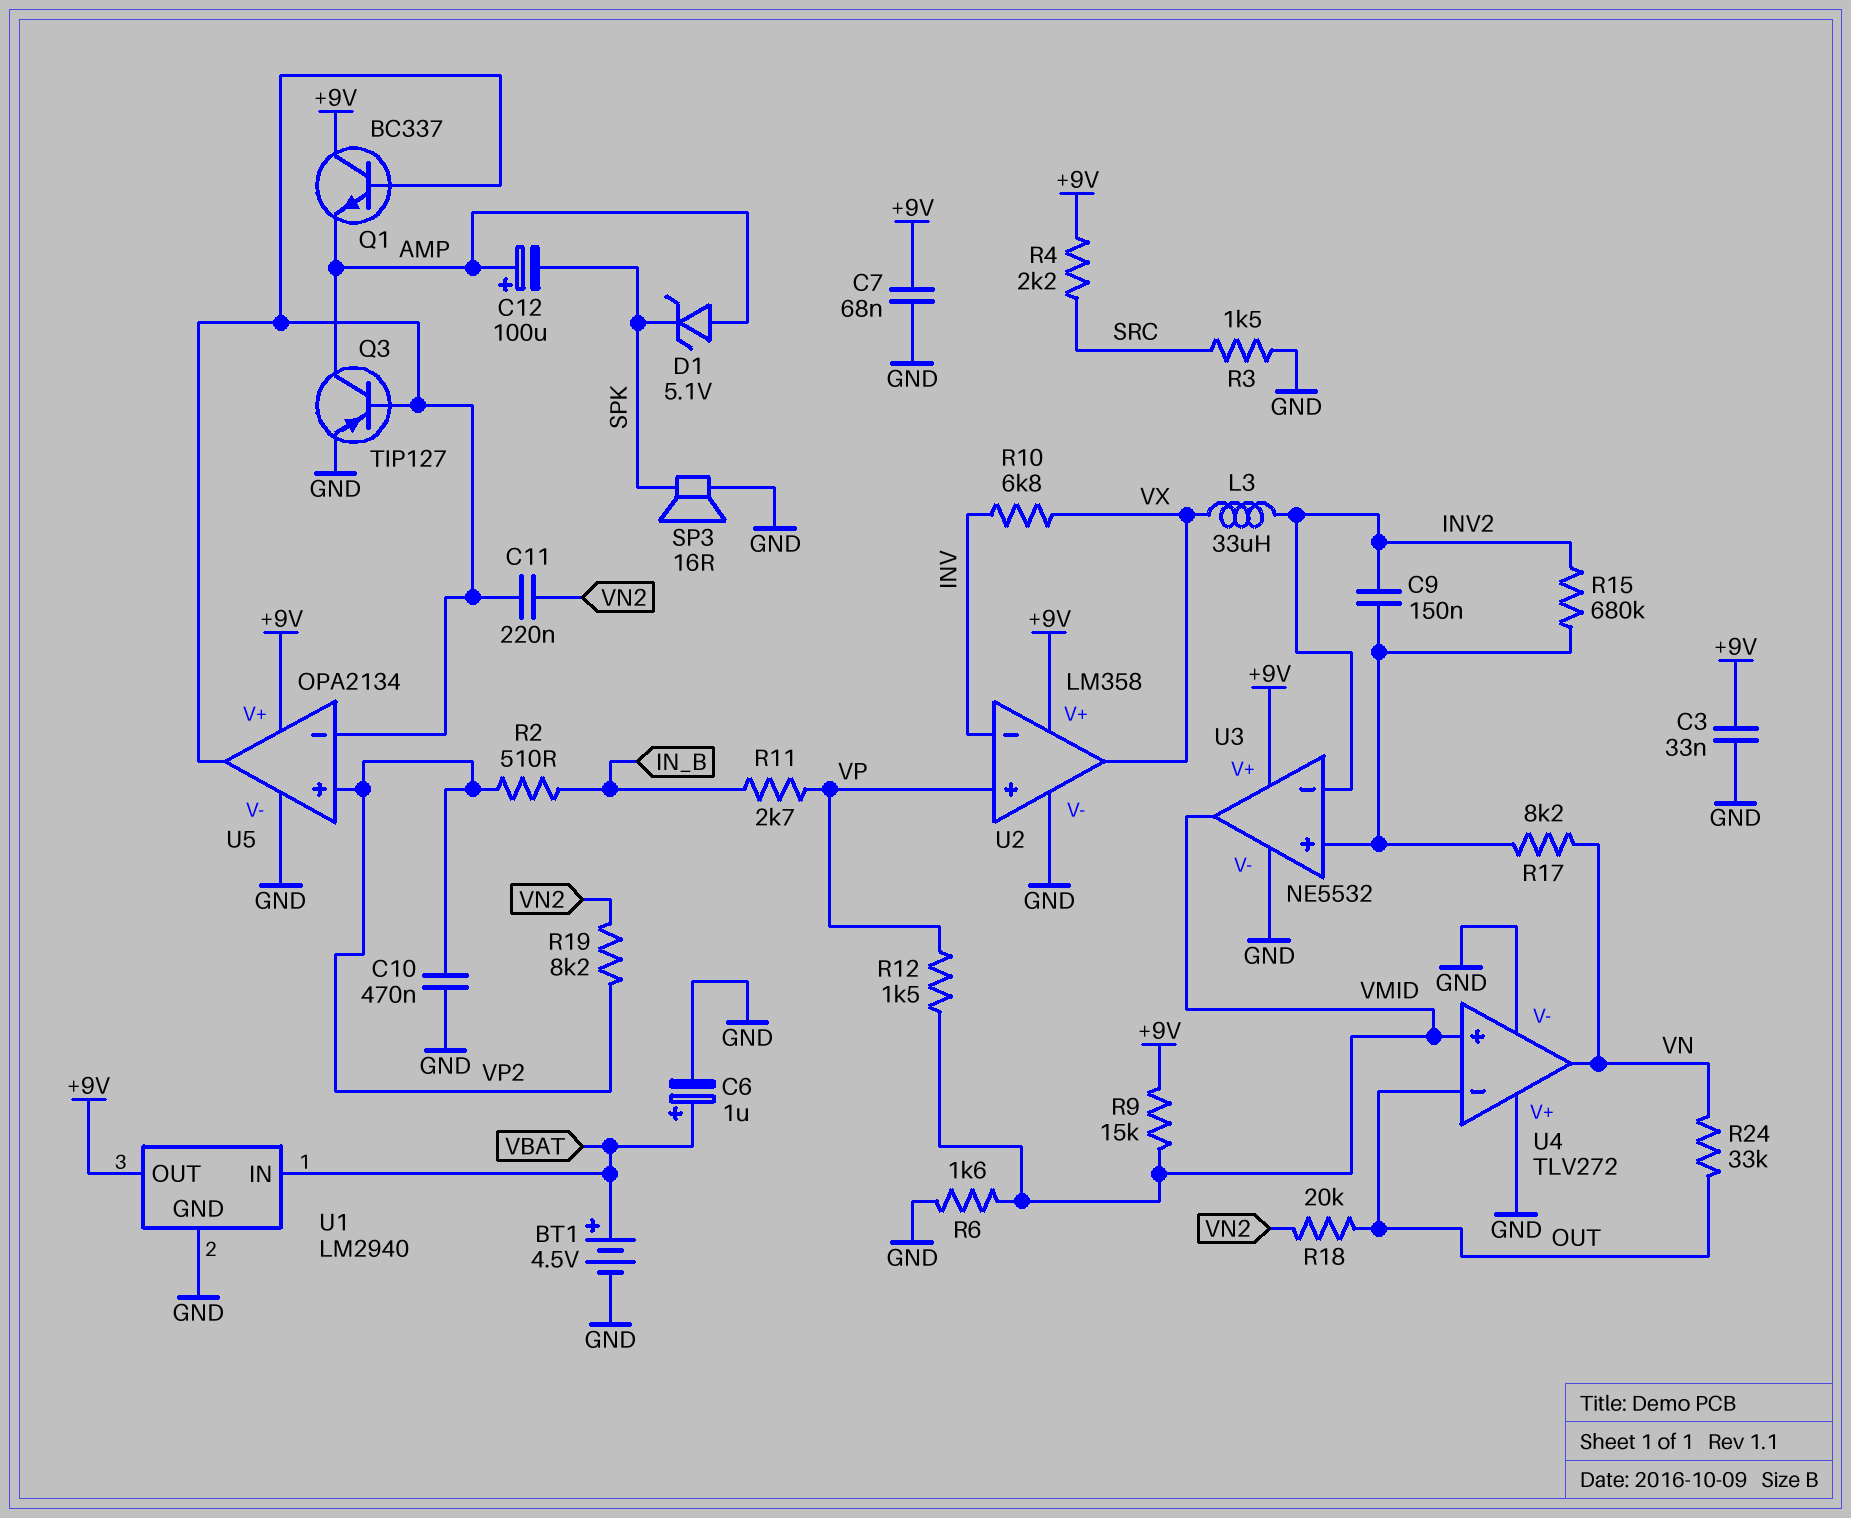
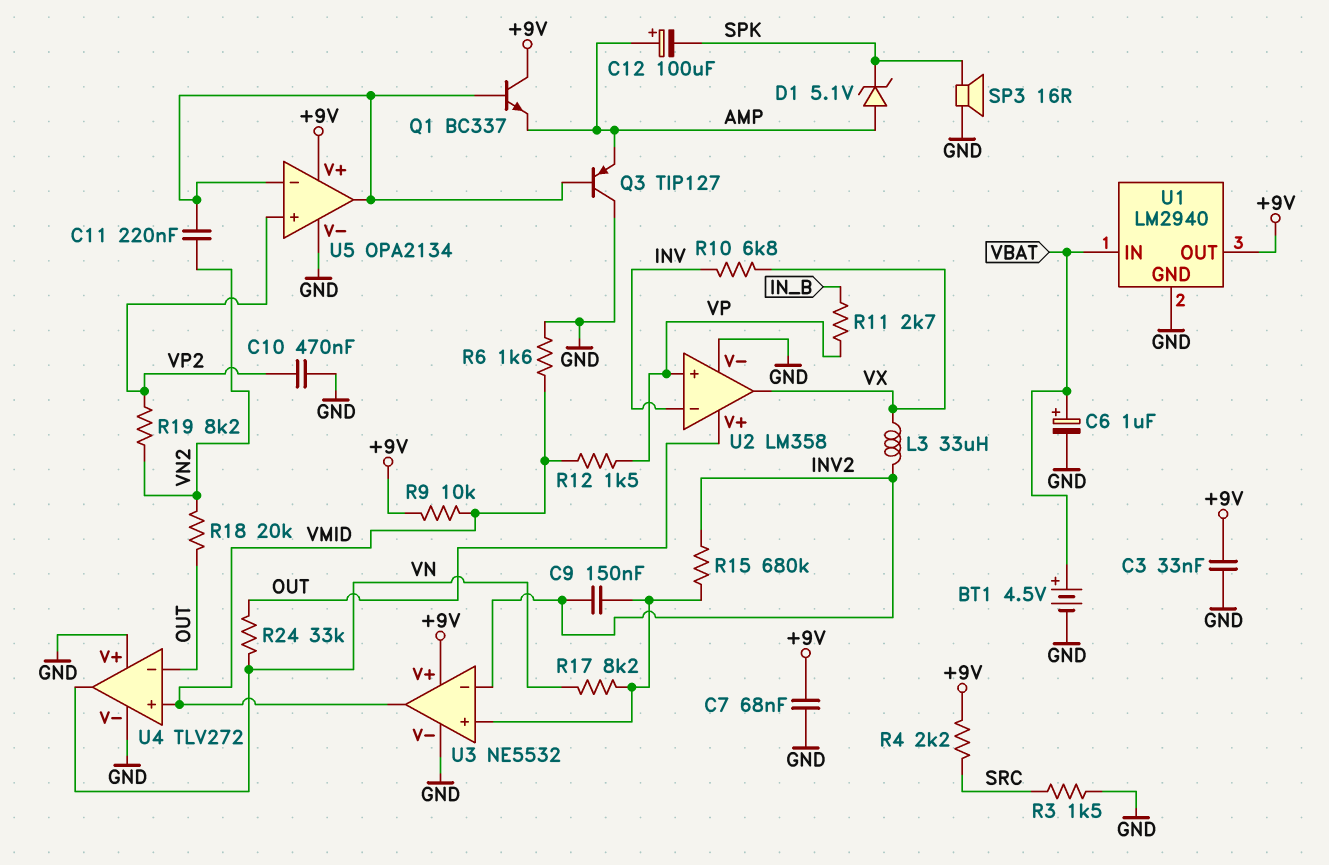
Q3: PNP TIP127 (B U5/in-, C AMP, E GND) -> PNP TIP127 (B U5/in-, C GND, E AMP)
R2: 510 (IN_B, VP2) -> none
R9: 15k (+9V, VMID) -> 10k (+9V, VMID)
U2 pin V+: +9V -> OUT

